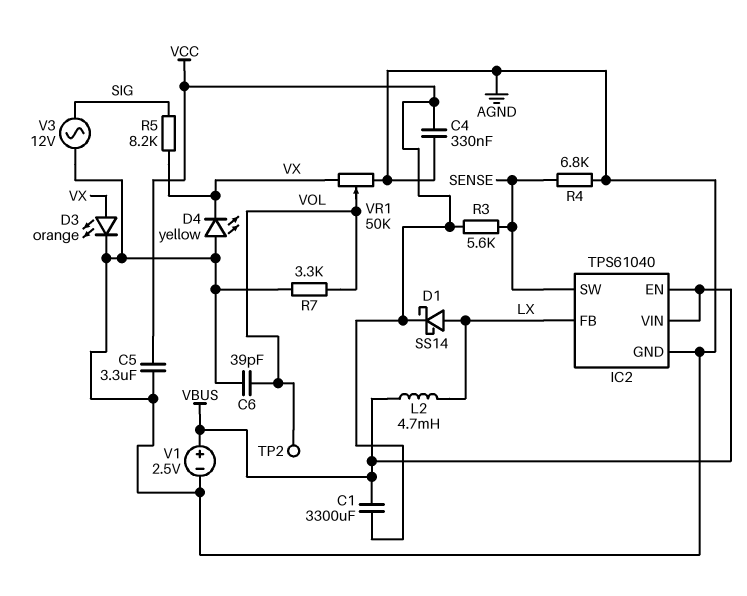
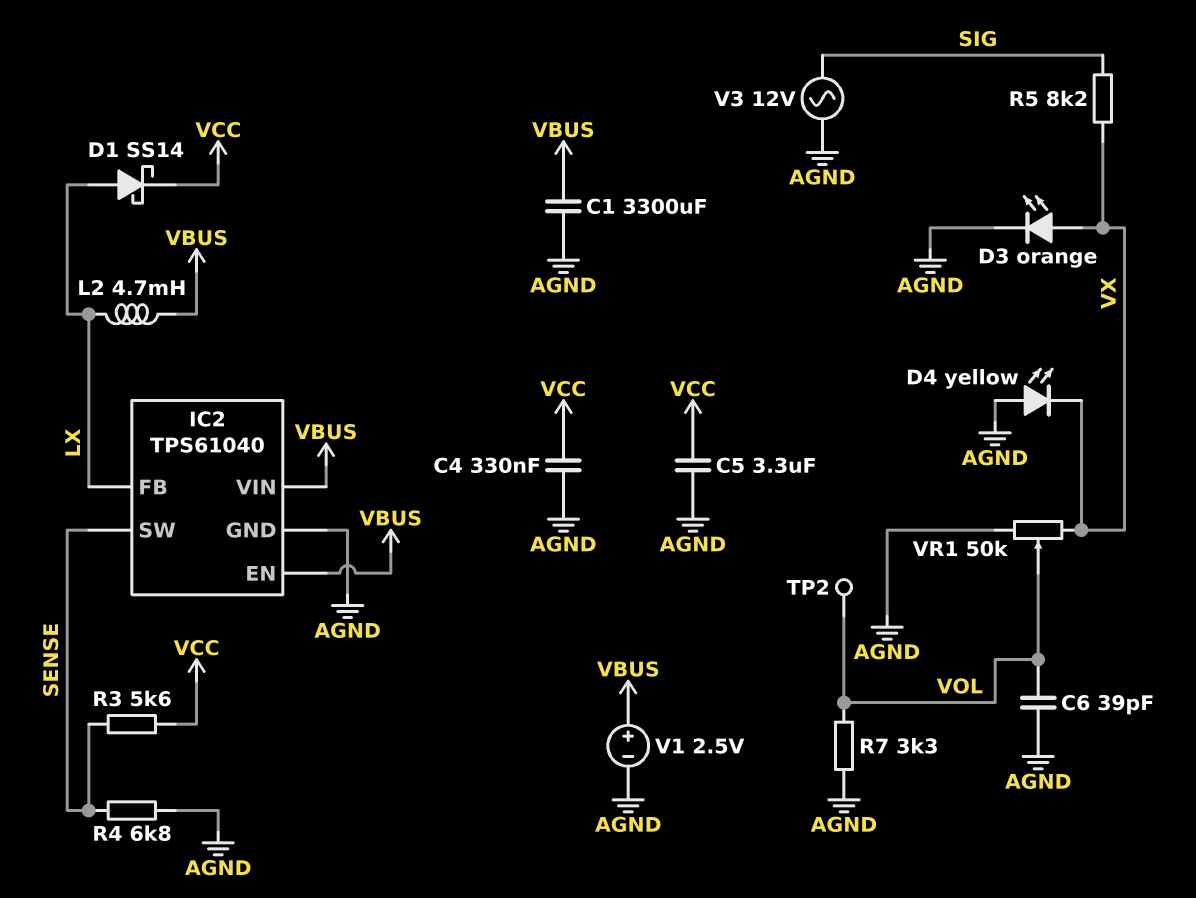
C1: 3300uF (VBUS, VCC) -> 3300uF (AGND, VBUS)

